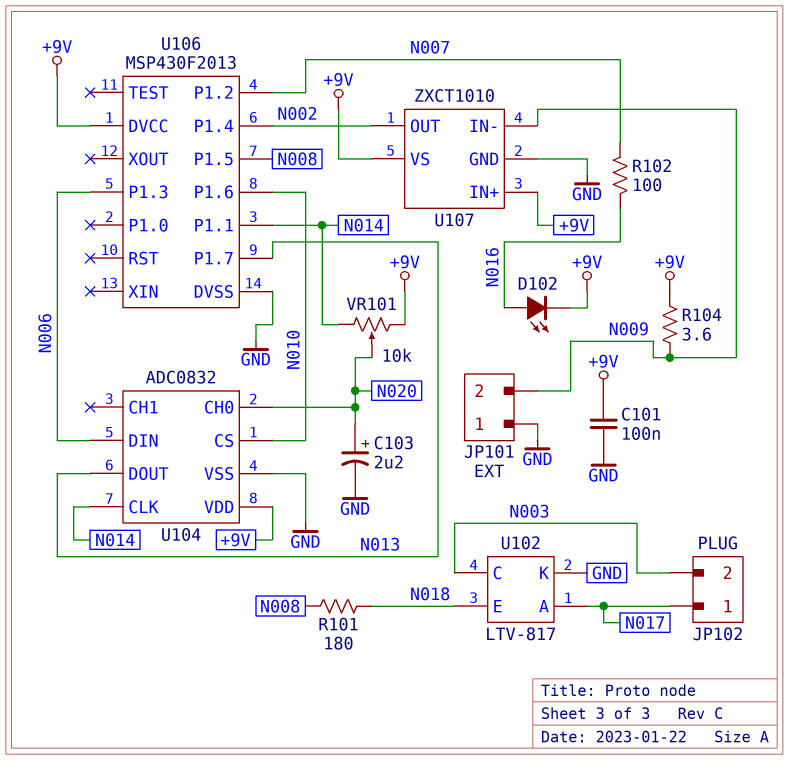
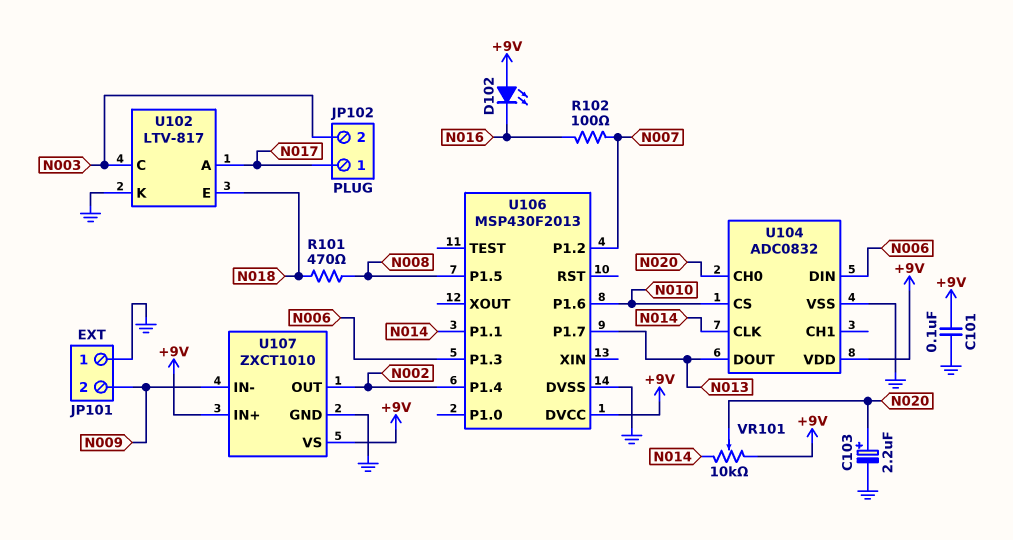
D102: LED (A N016, K +9V) -> LED (A +9V, K N016)
R101: 180 (N008, N018) -> 470 (N008, N018)
R104: 3.6 (+9V, N009) -> none

